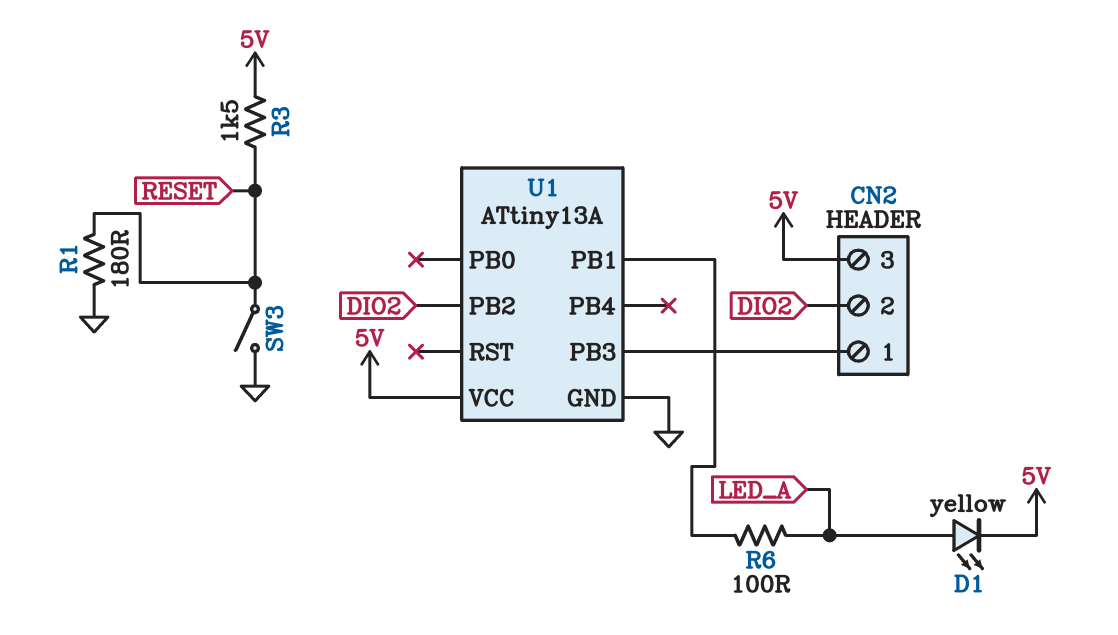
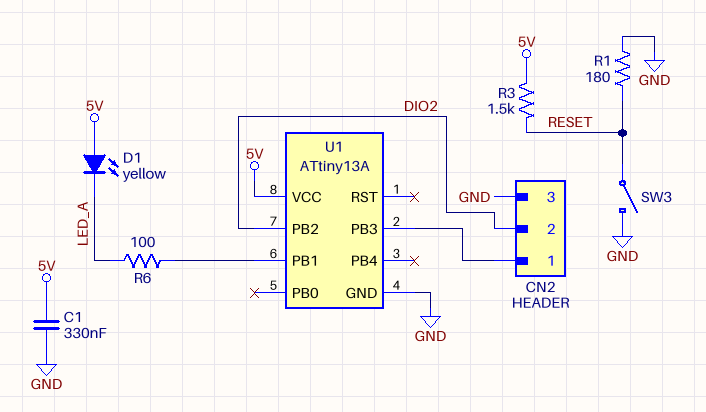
C1: none -> 330nF (5V, GND)
CN2 pin 3: 5V -> GND
D1: LED yellow (A LED_A, K 5V) -> LED yellow (A 5V, K LED_A)

